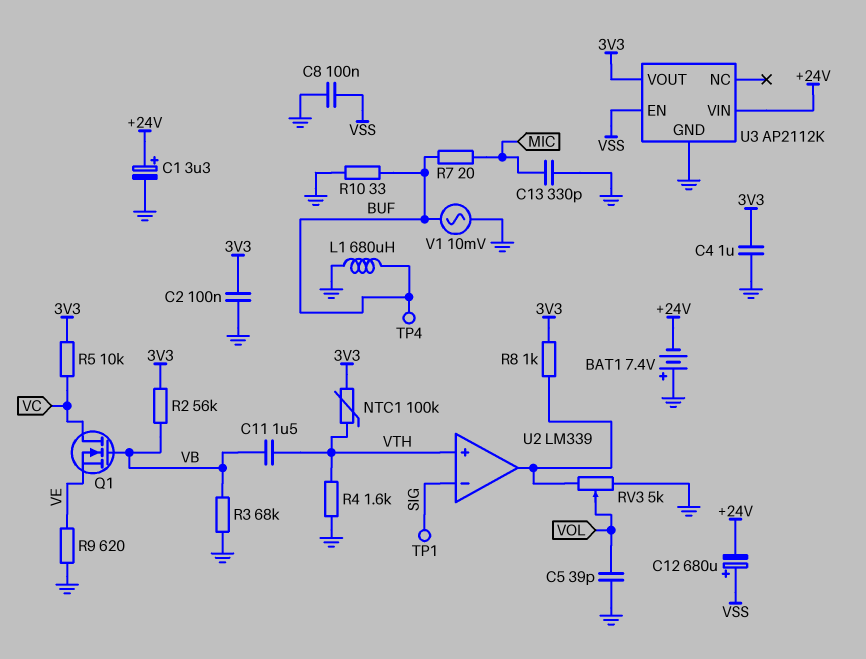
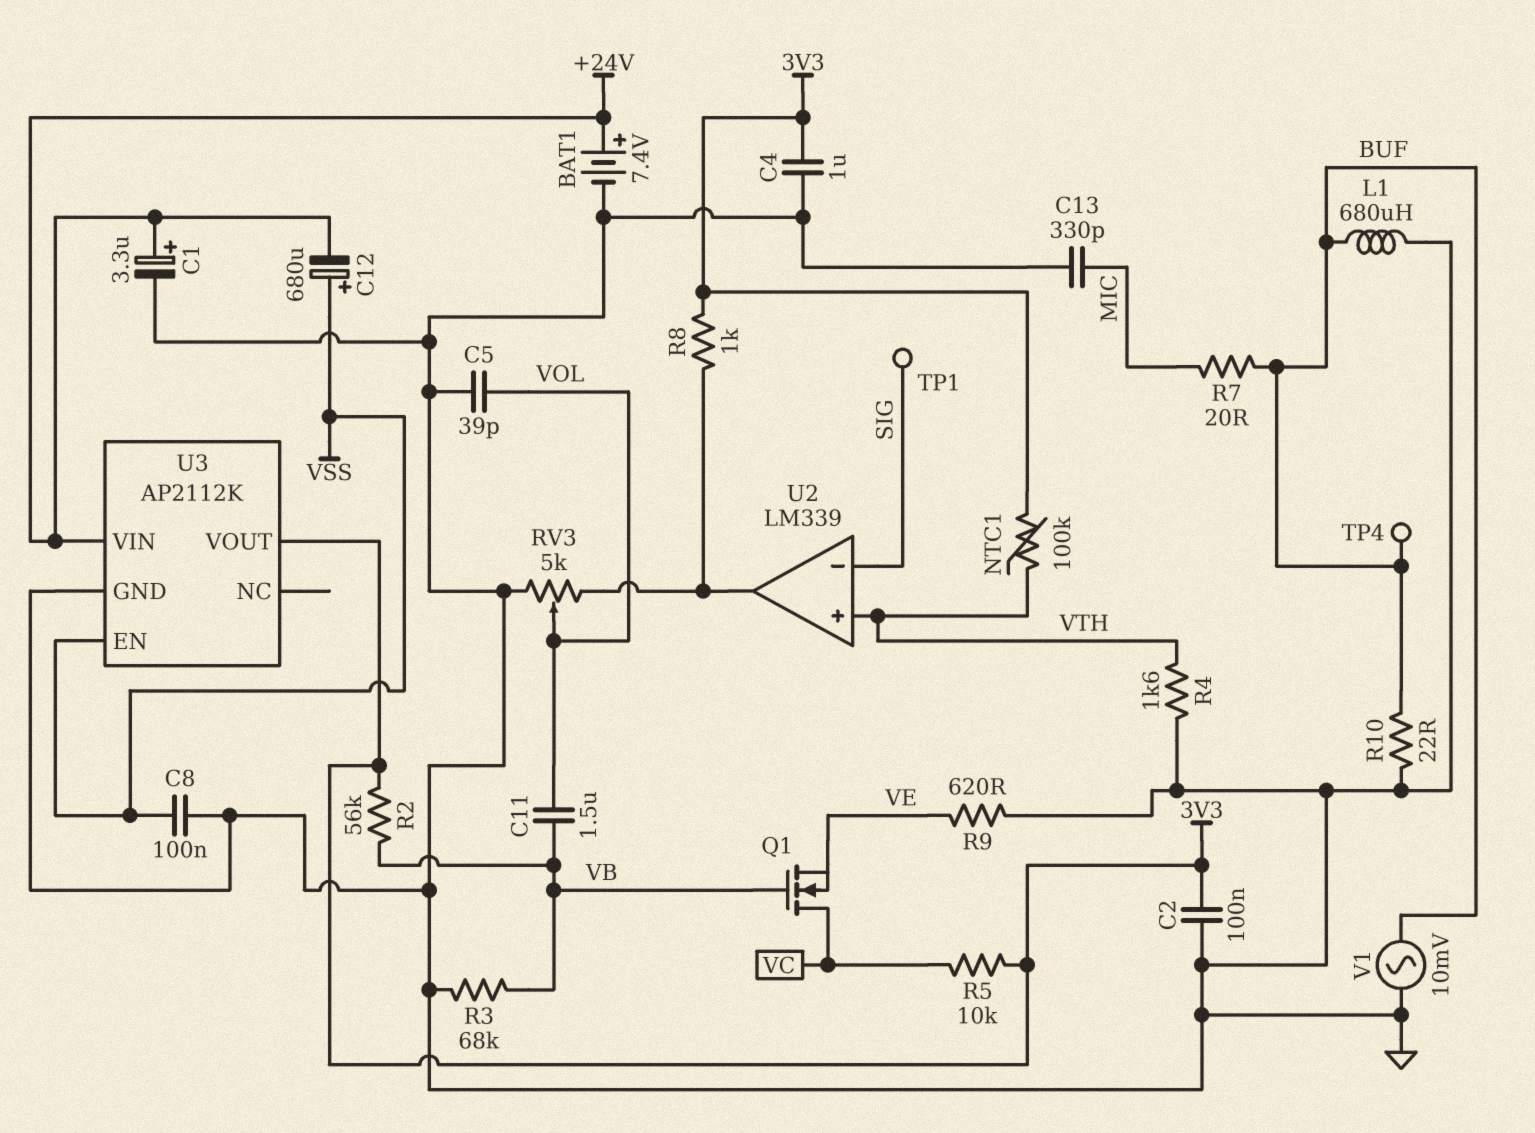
BAT1: 7.4V (plus GND, minus +24V) -> 7.4V (plus +24V, minus GND)
C11: 1.5uF (VB, VTH) -> 1.5uF (VB, VOL)
R10: 33 (BUF, GND) -> 22 (BUF, GND)

